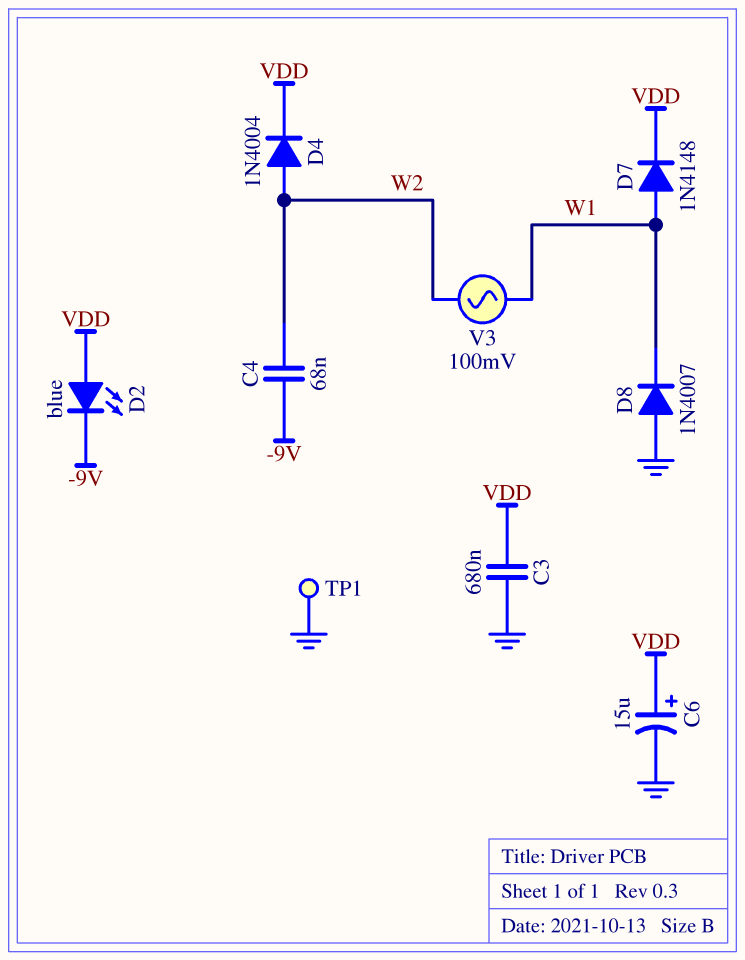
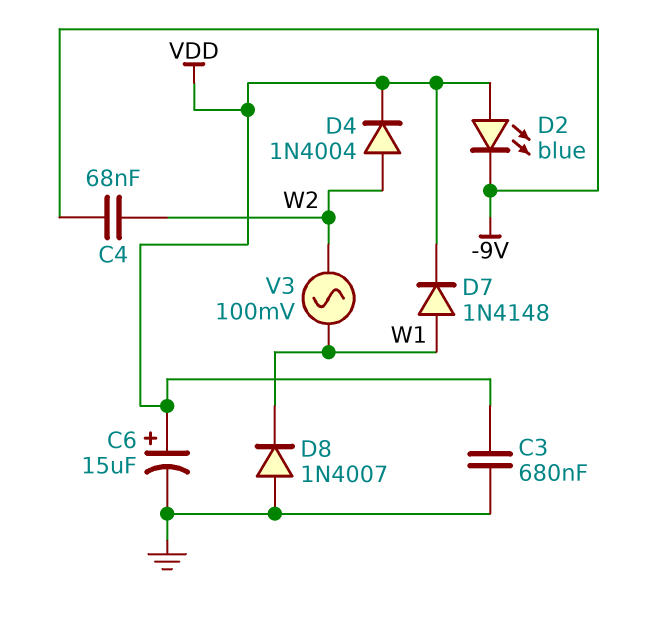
TP1: test point (GND) -> none

